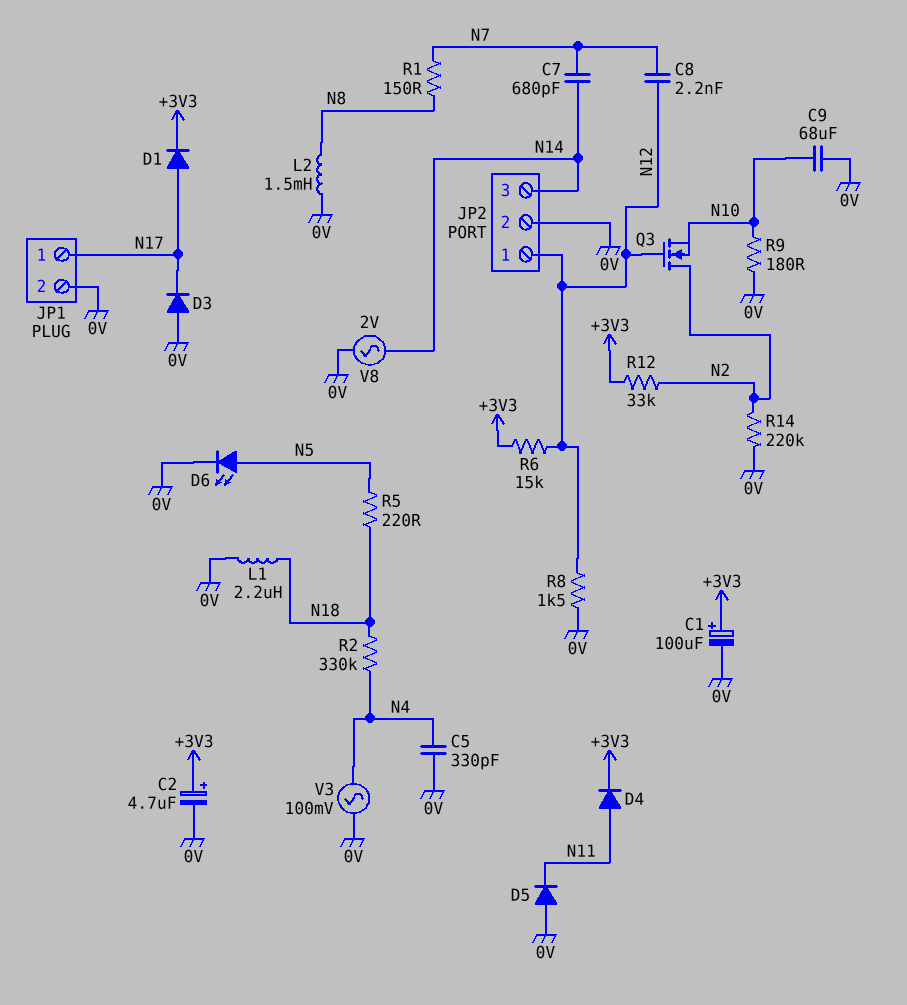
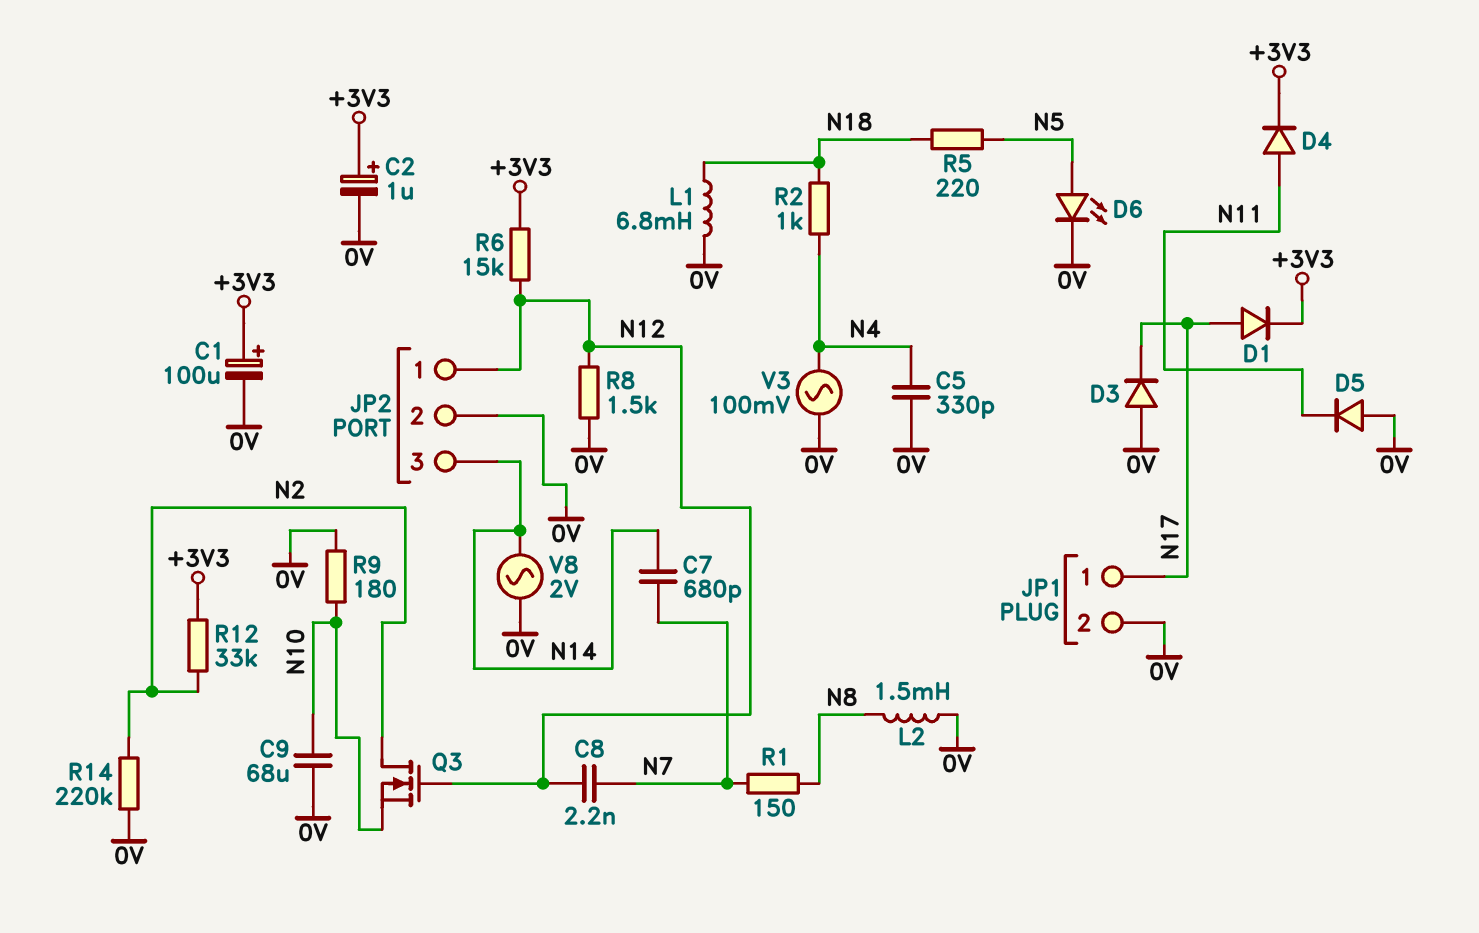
C2: 4.7uF (plus +3V3, minus 0V) -> 1uF (plus +3V3, minus 0V)
L1: 2.2uH (0V, N18) -> 6.8mH (0V, N18)
R2: 330k (N4, N18) -> 1k (N4, N18)

